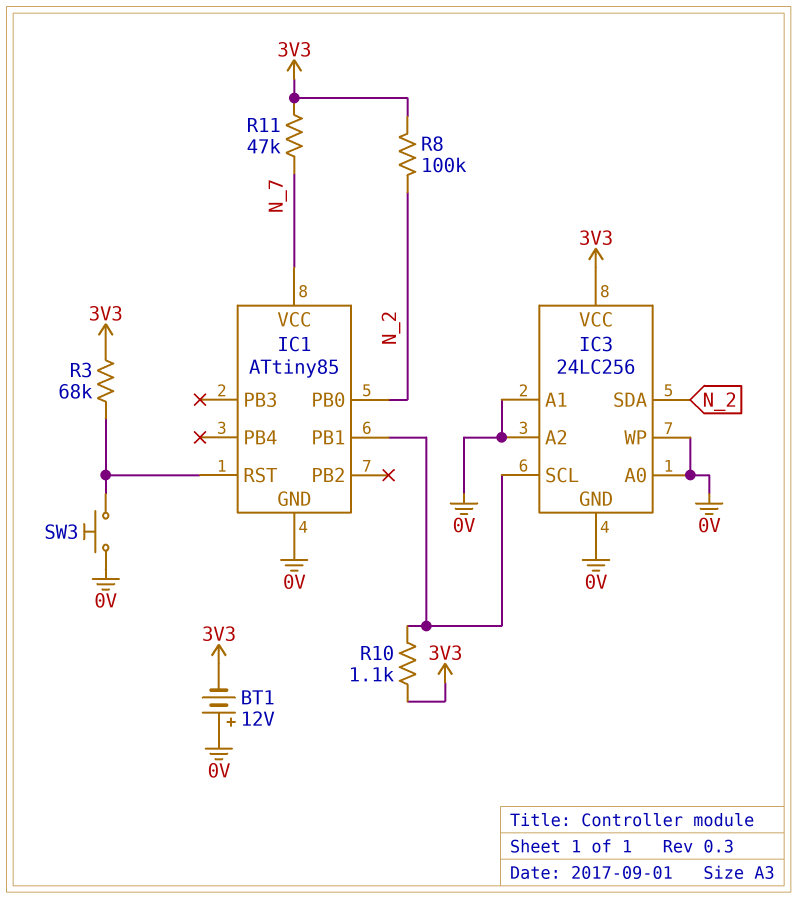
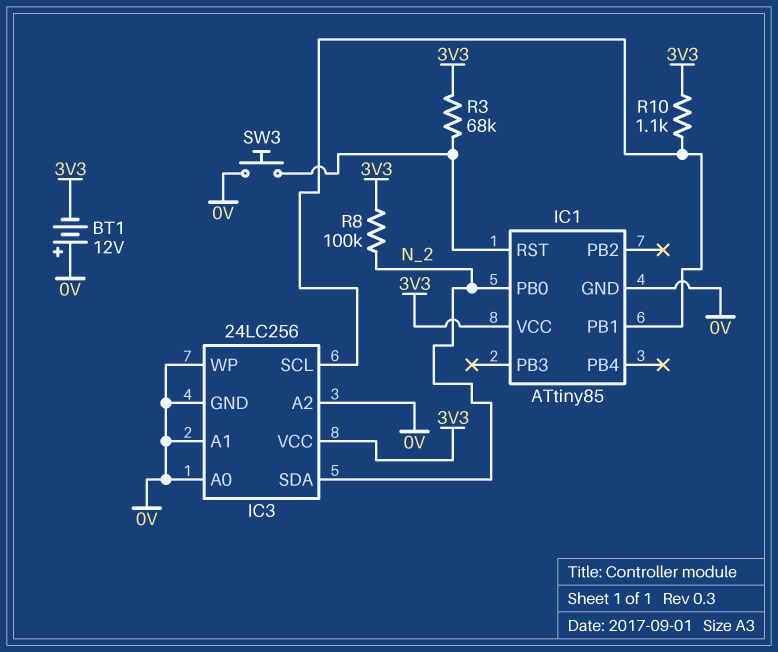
IC1 pin VCC: N_7 -> 3V3
R11: 47k (3V3, N_7) -> none

